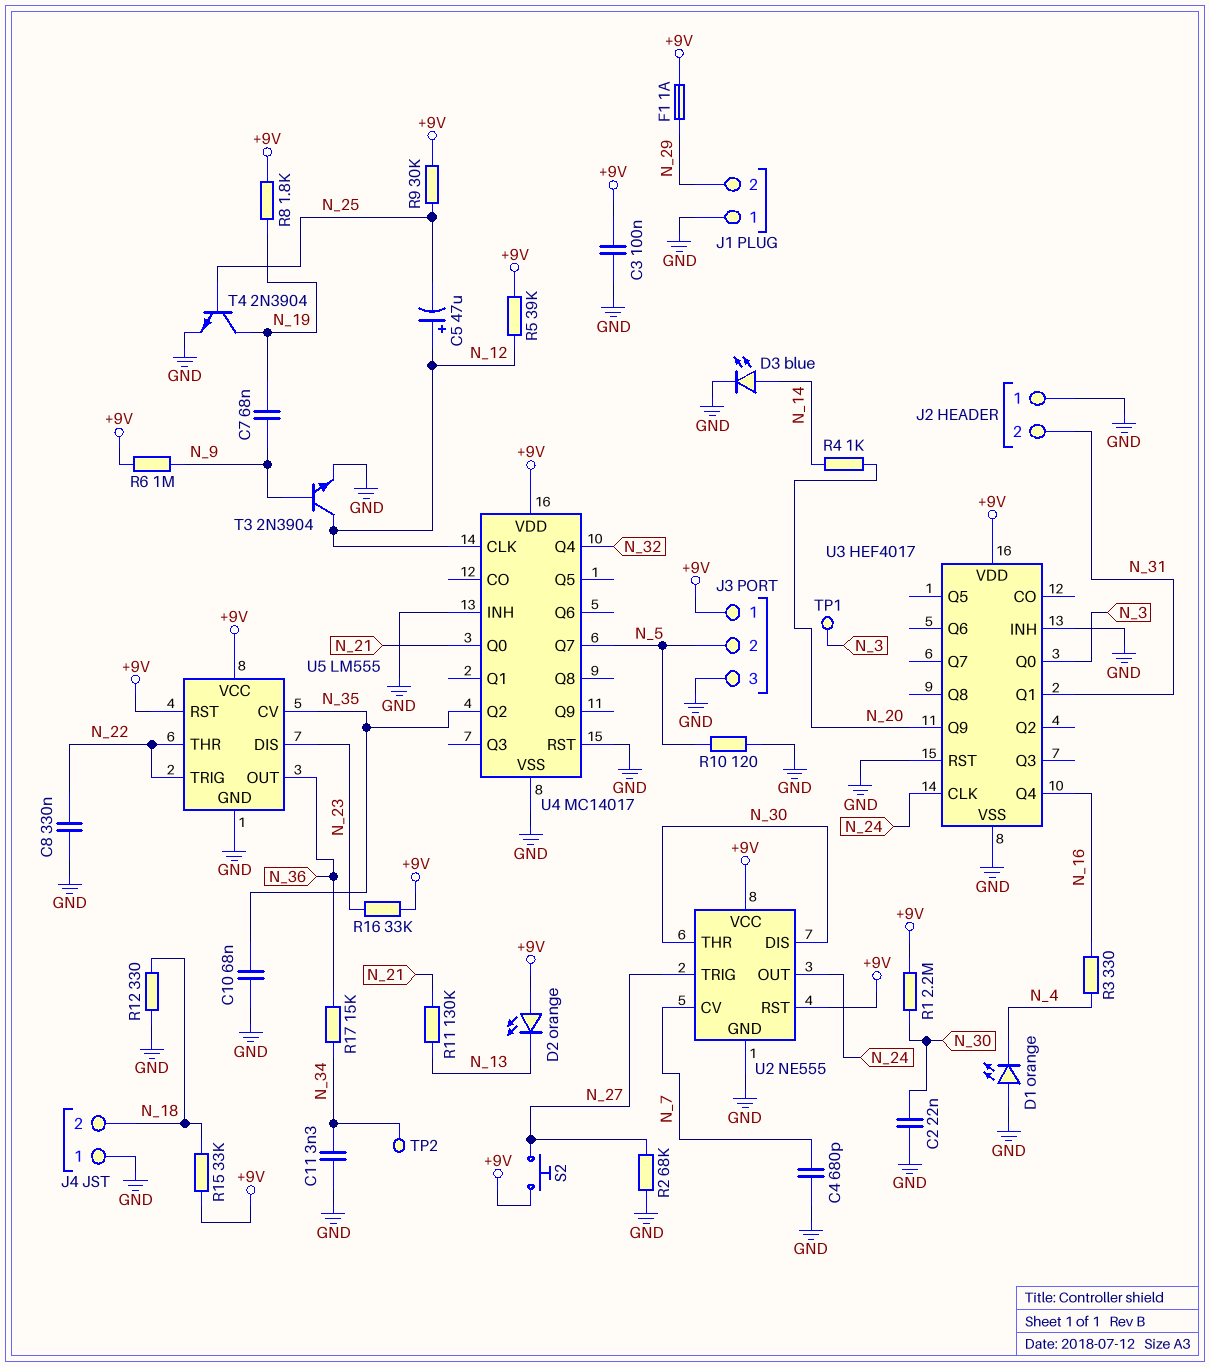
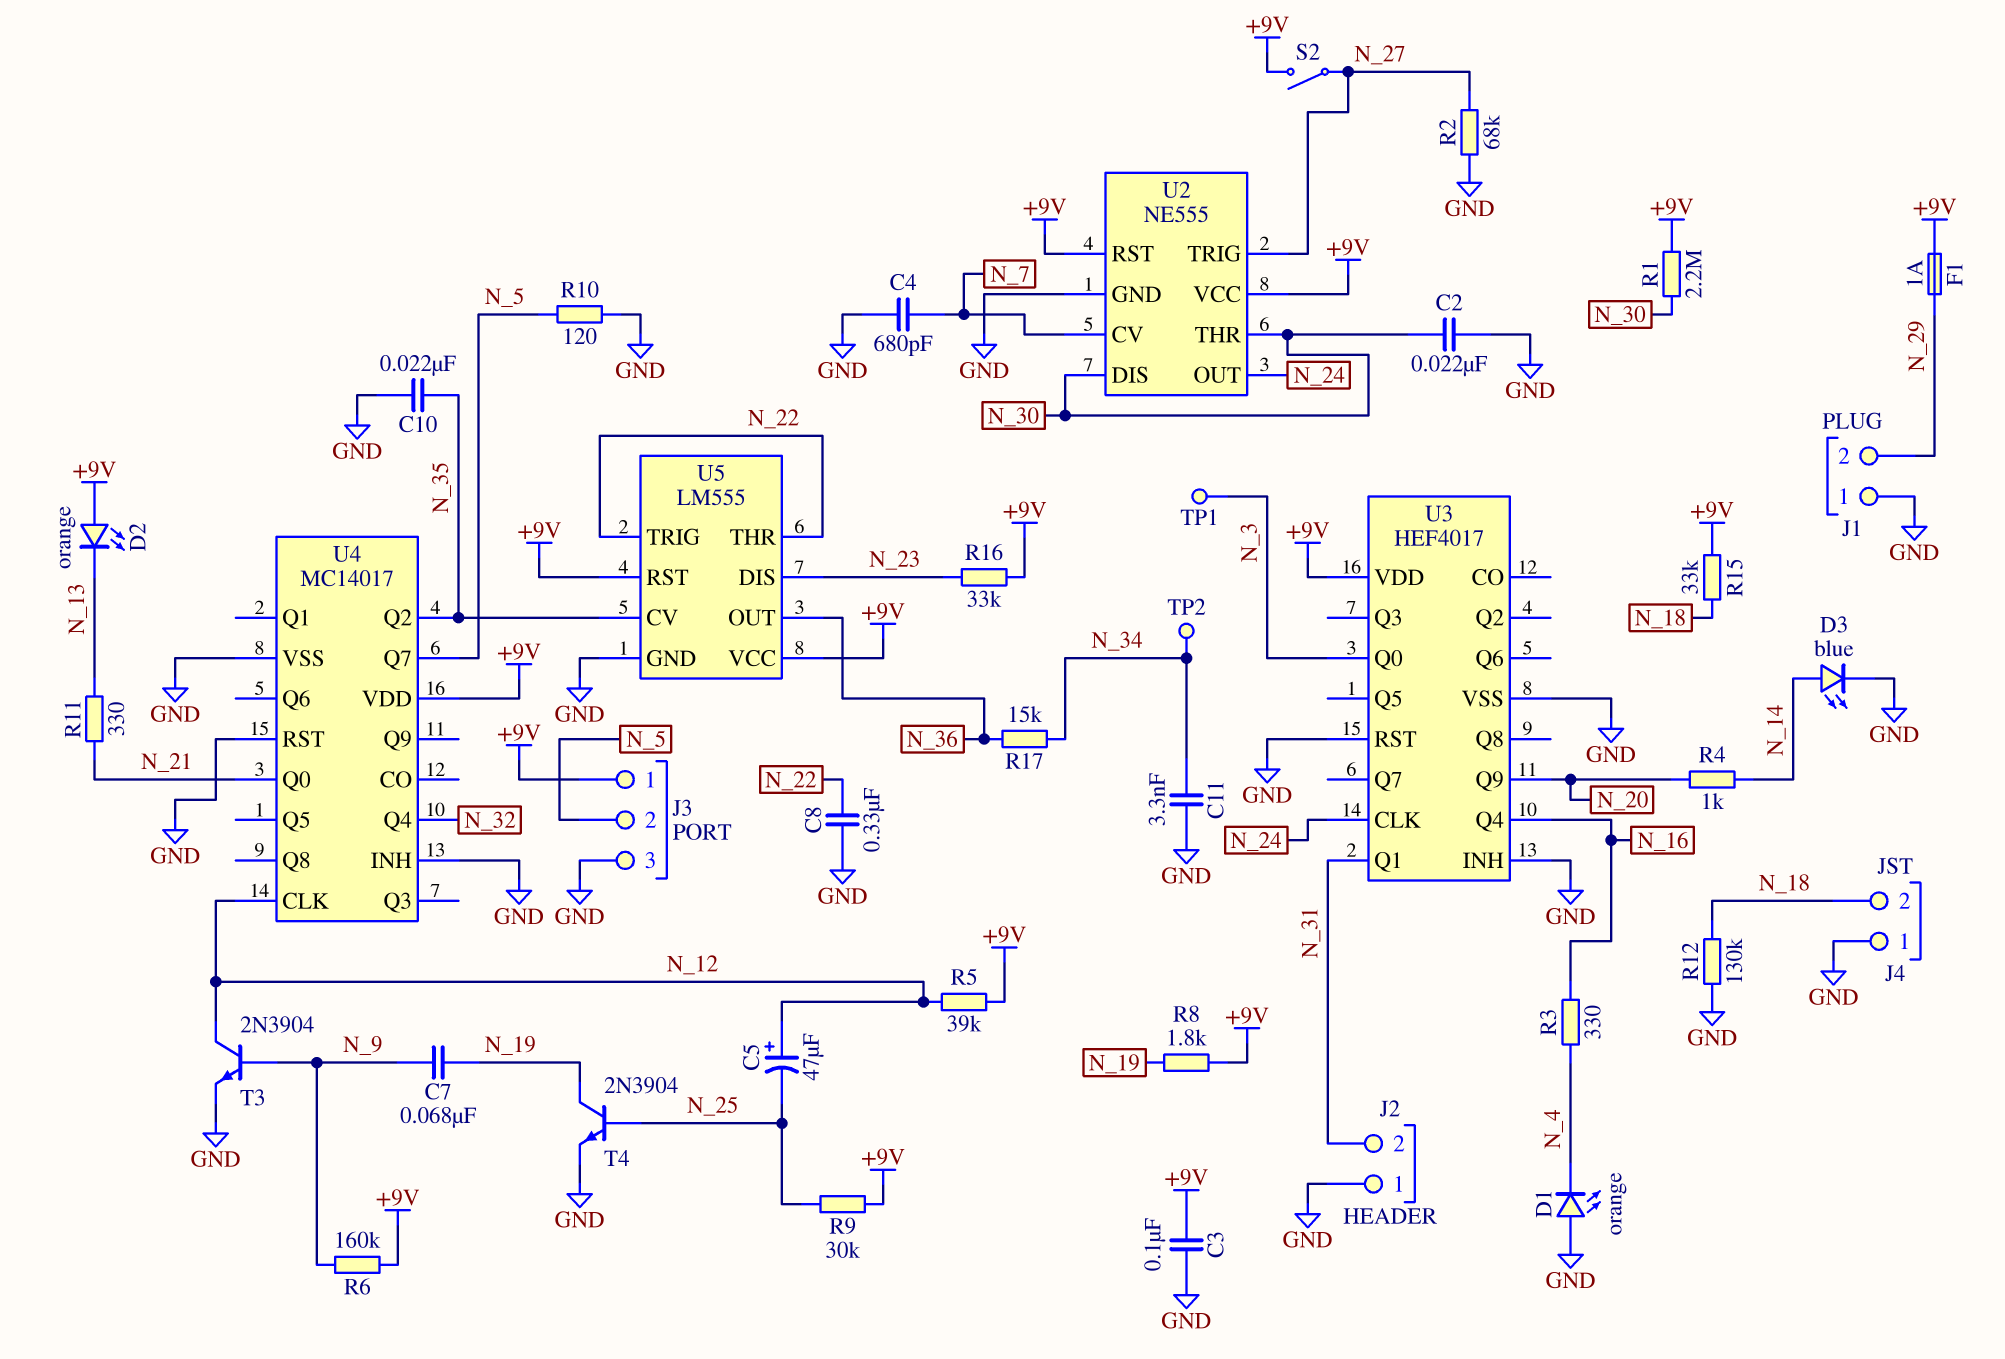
C10: 68nF (GND, N_35) -> 22nF (GND, N_35)
R6: 1M (+9V, N_9) -> 160k (+9V, N_9)
R11: 130k (N_13, N_21) -> 330 (N_13, N_21)
R12: 330 (GND, N_18) -> 130k (GND, N_18)
S2: button (+9V, N_27) -> switch (+9V, N_27)

